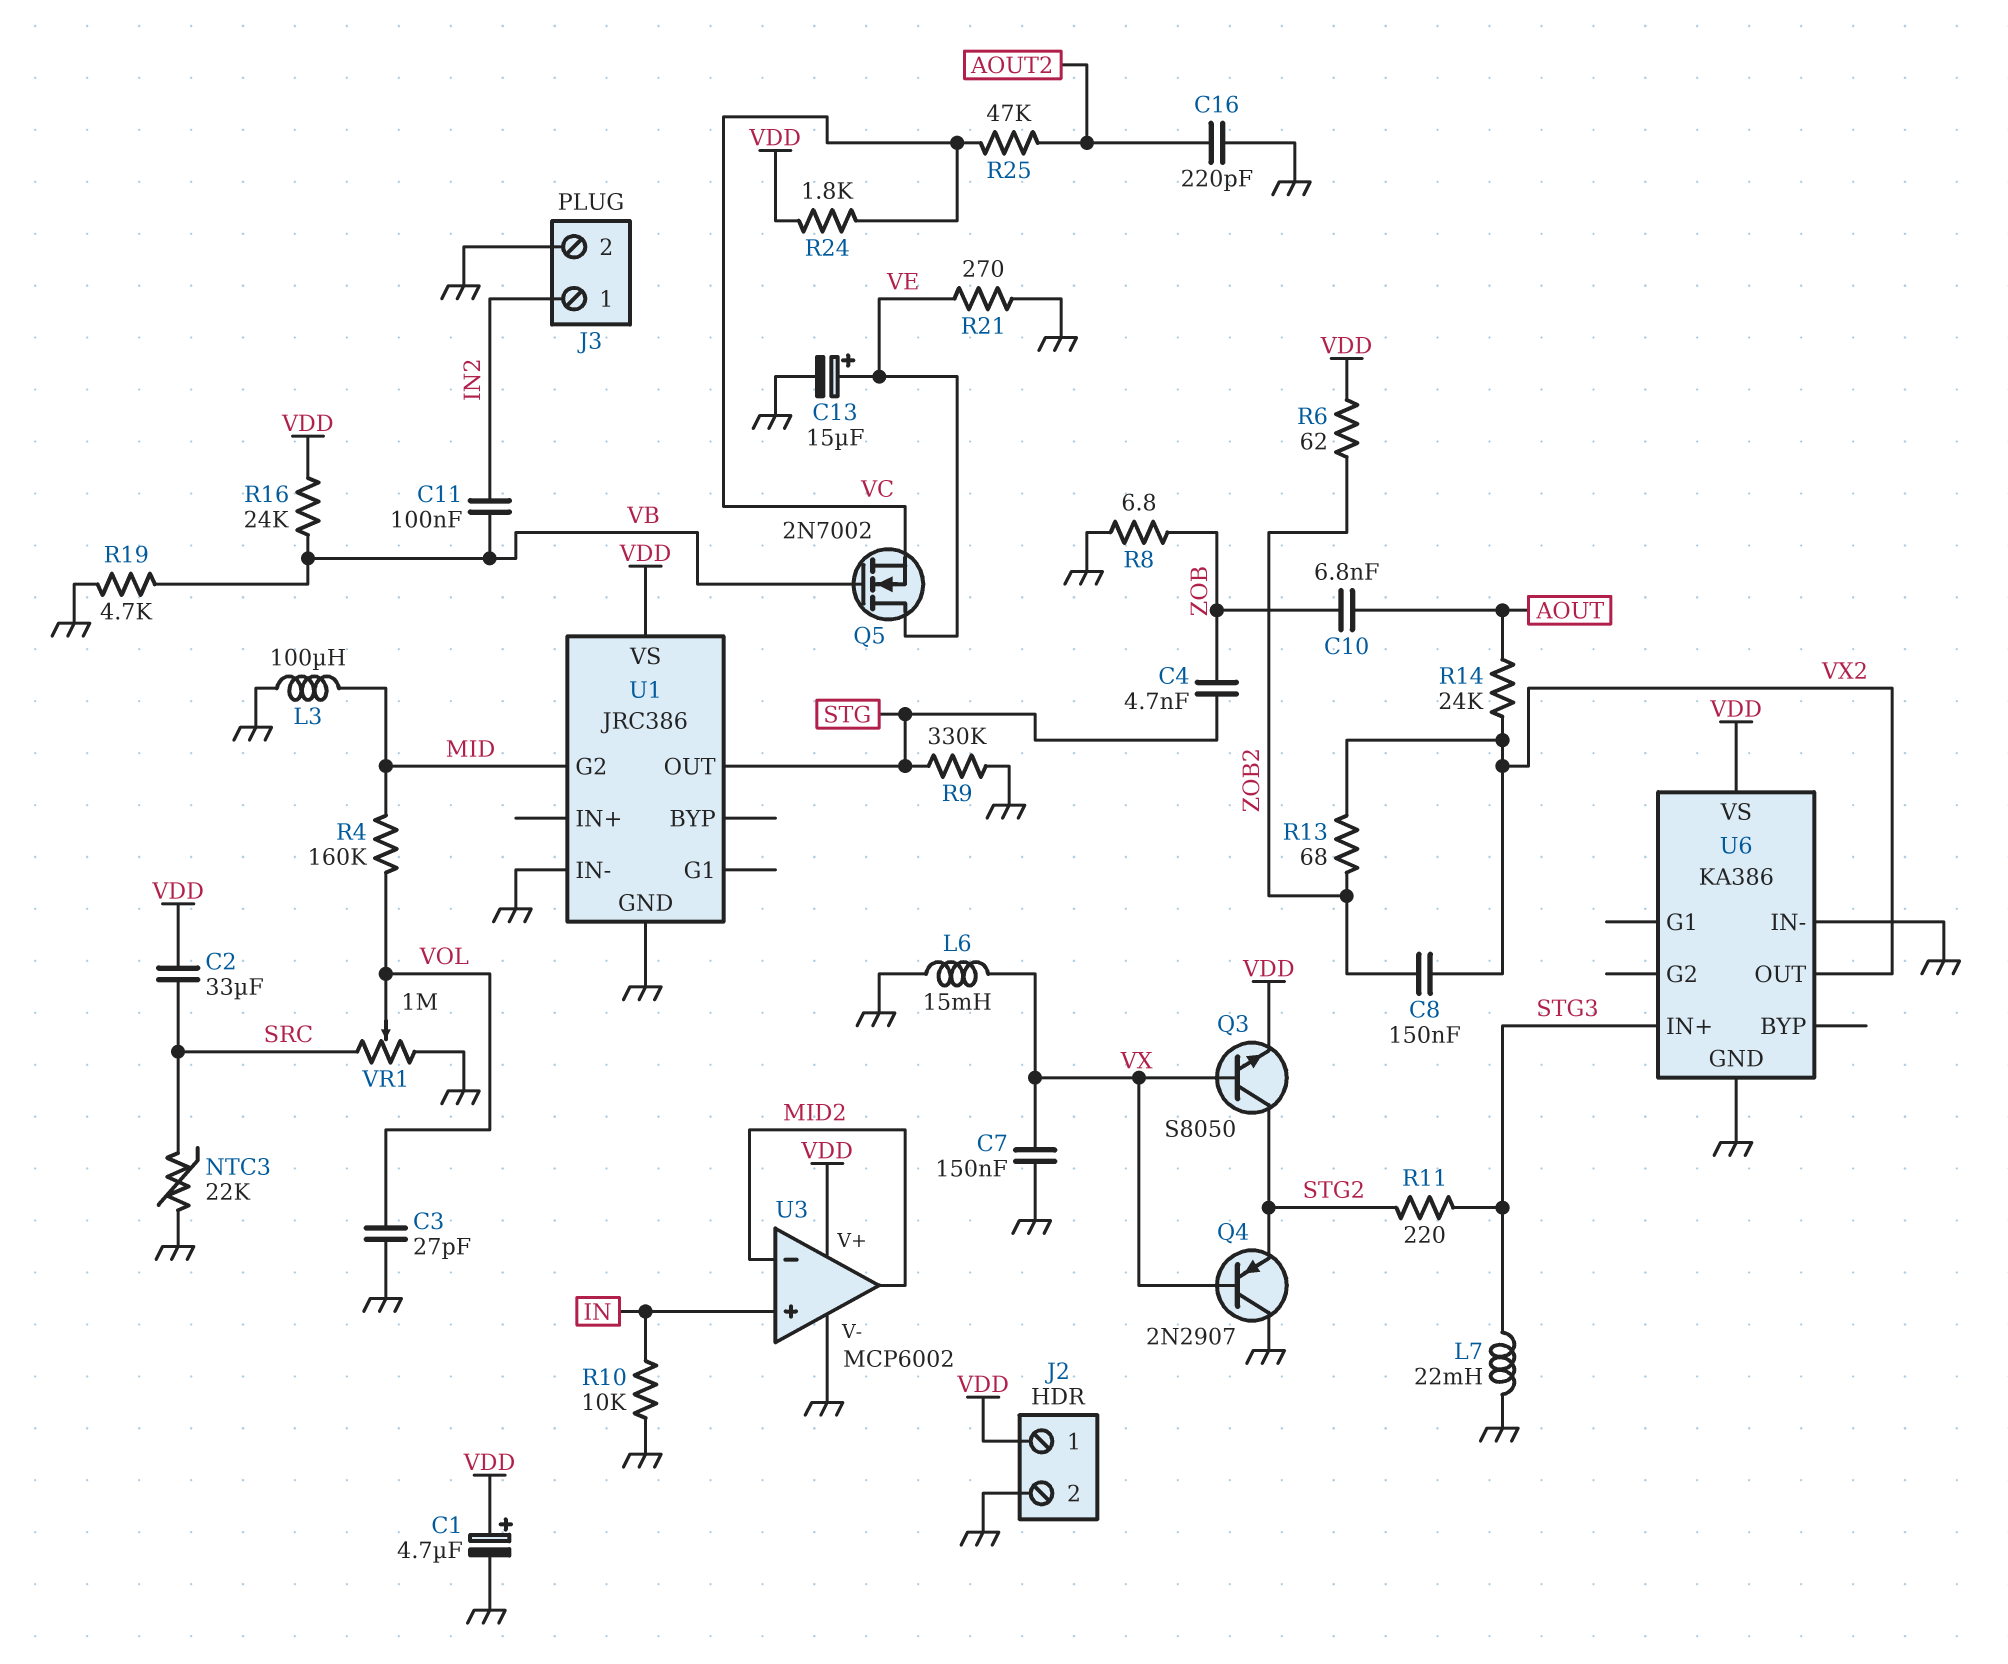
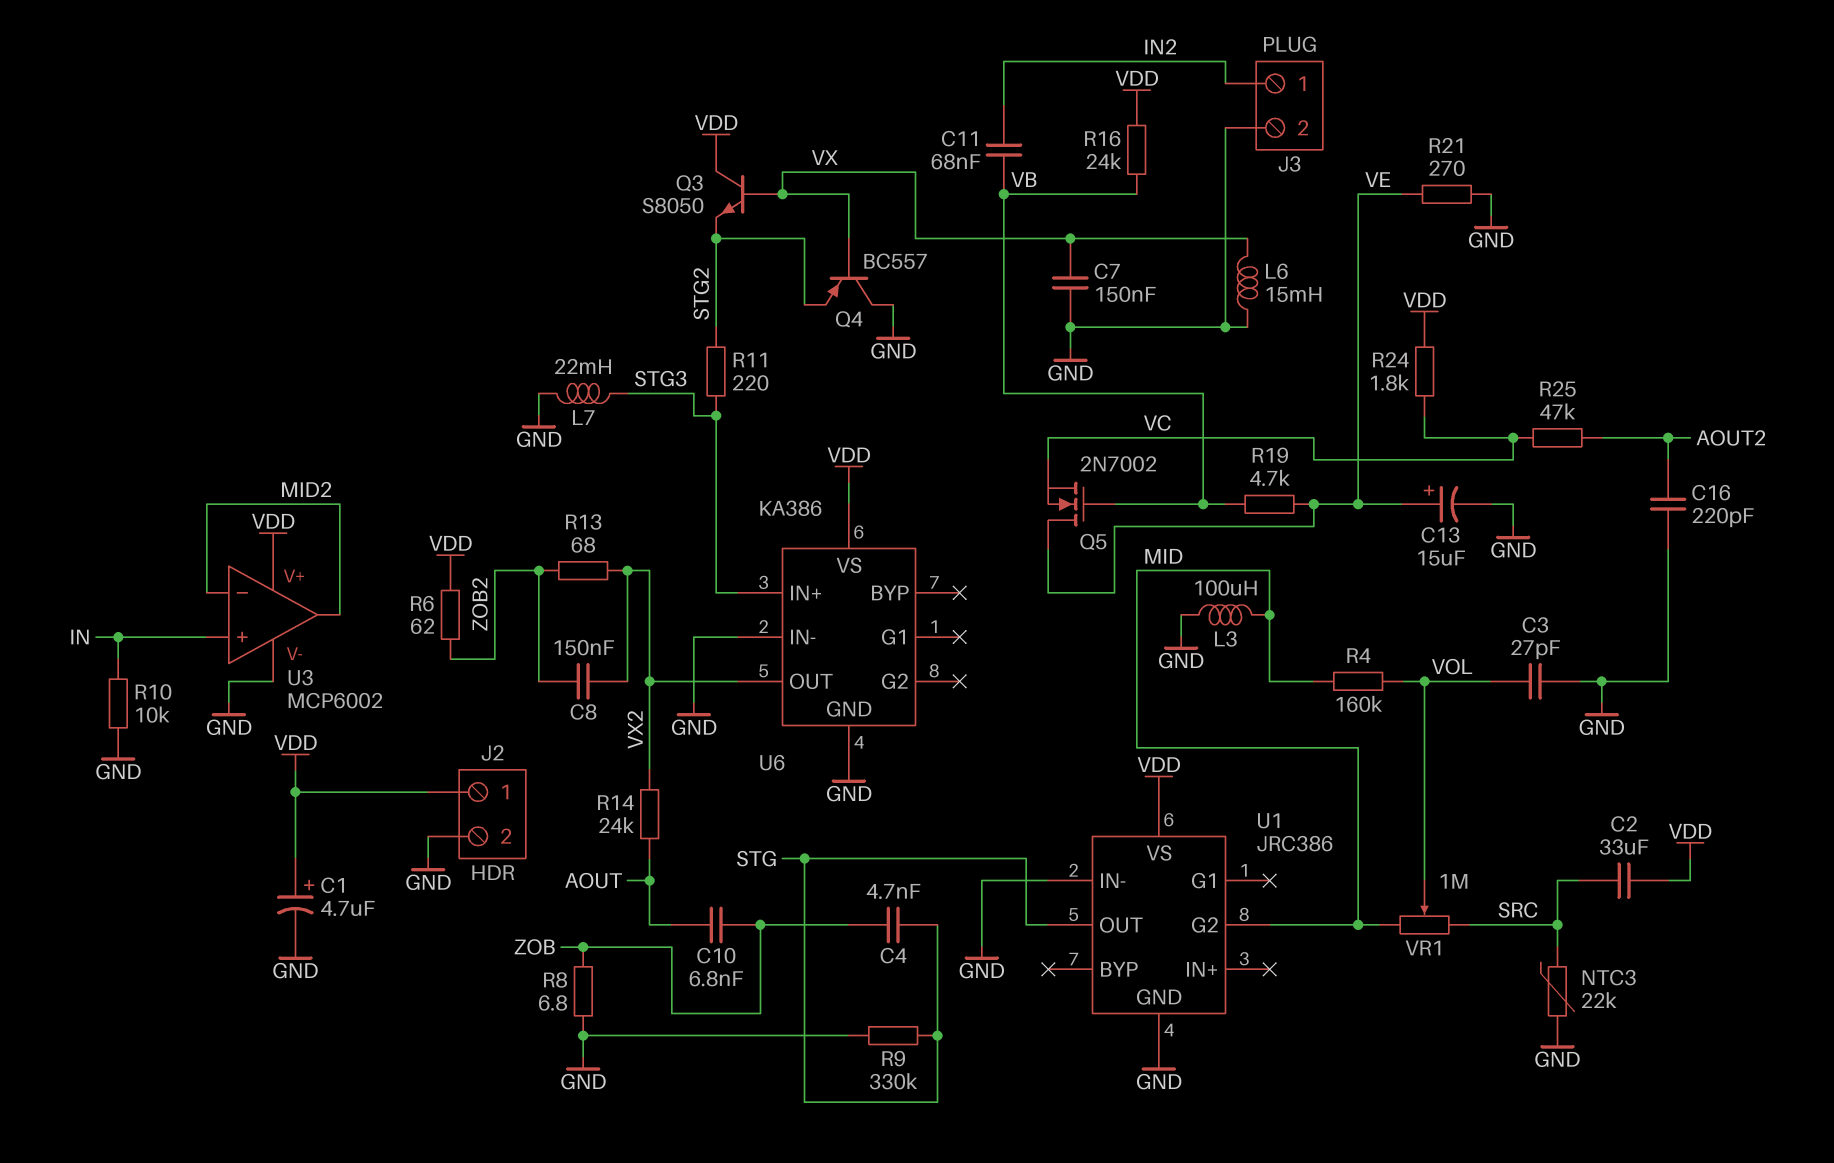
C11: 100nF (IN2, VB) -> 68nF (IN2, VB)
Q3: NPN S8050 (B VX, C STG2, E VDD) -> NPN S8050 (B VX, C VDD, E STG2)
Q4: PNP 2N2907 (B VX, C GND, E STG2) -> PNP BC557 (B VX, C GND, E STG2)
R19: 4.7k (GND, VB) -> 4.7k (VB, VE)
VR1: 1M (GND, SRC, wiper VOL) -> 1M (MID, SRC, wiper VOL)

